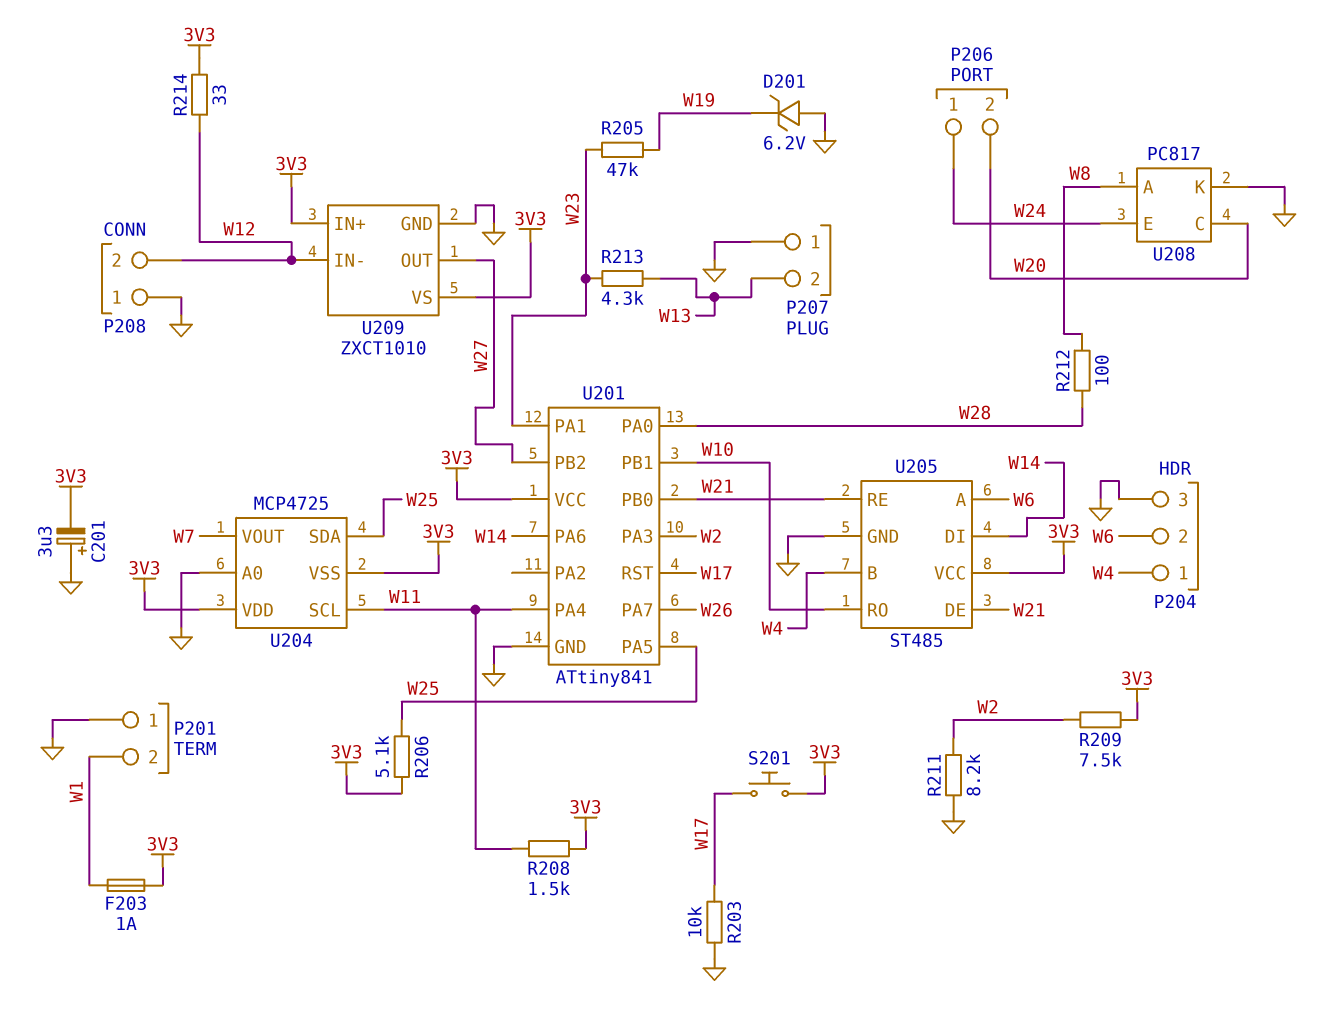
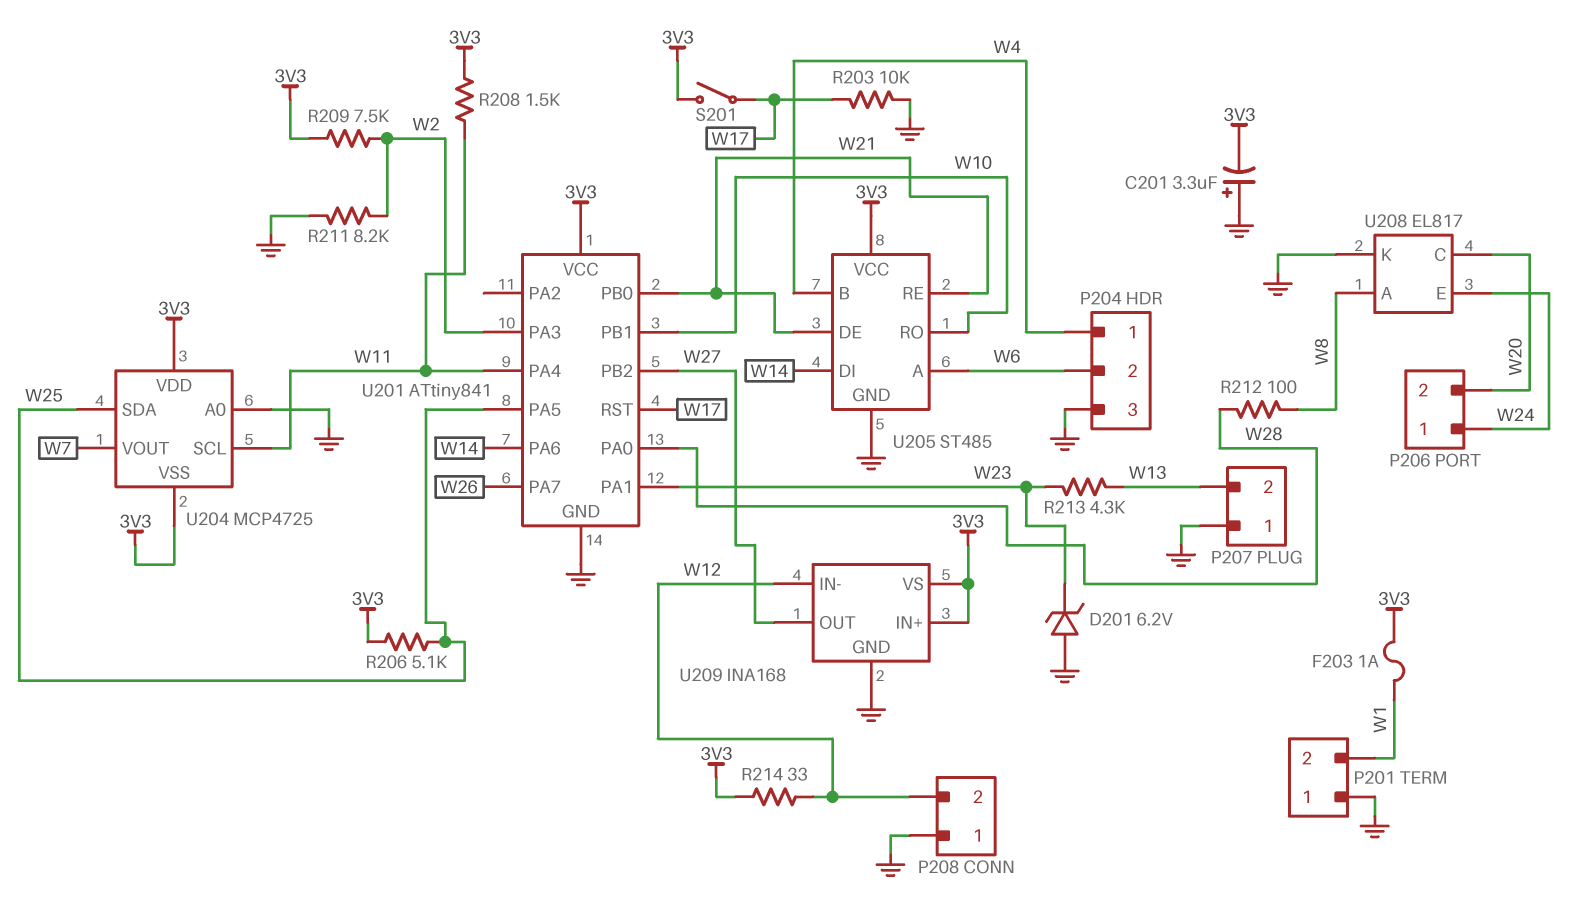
D201: zener 6.2V (A GND, K W19) -> zener 6.2V (A GND, K W23)
R205: 47k (W19, W23) -> none
S201: button (3V3, W17) -> switch (3V3, W17)
U208: PC817 -> EL817
U209: ZXCT1010 -> INA168

